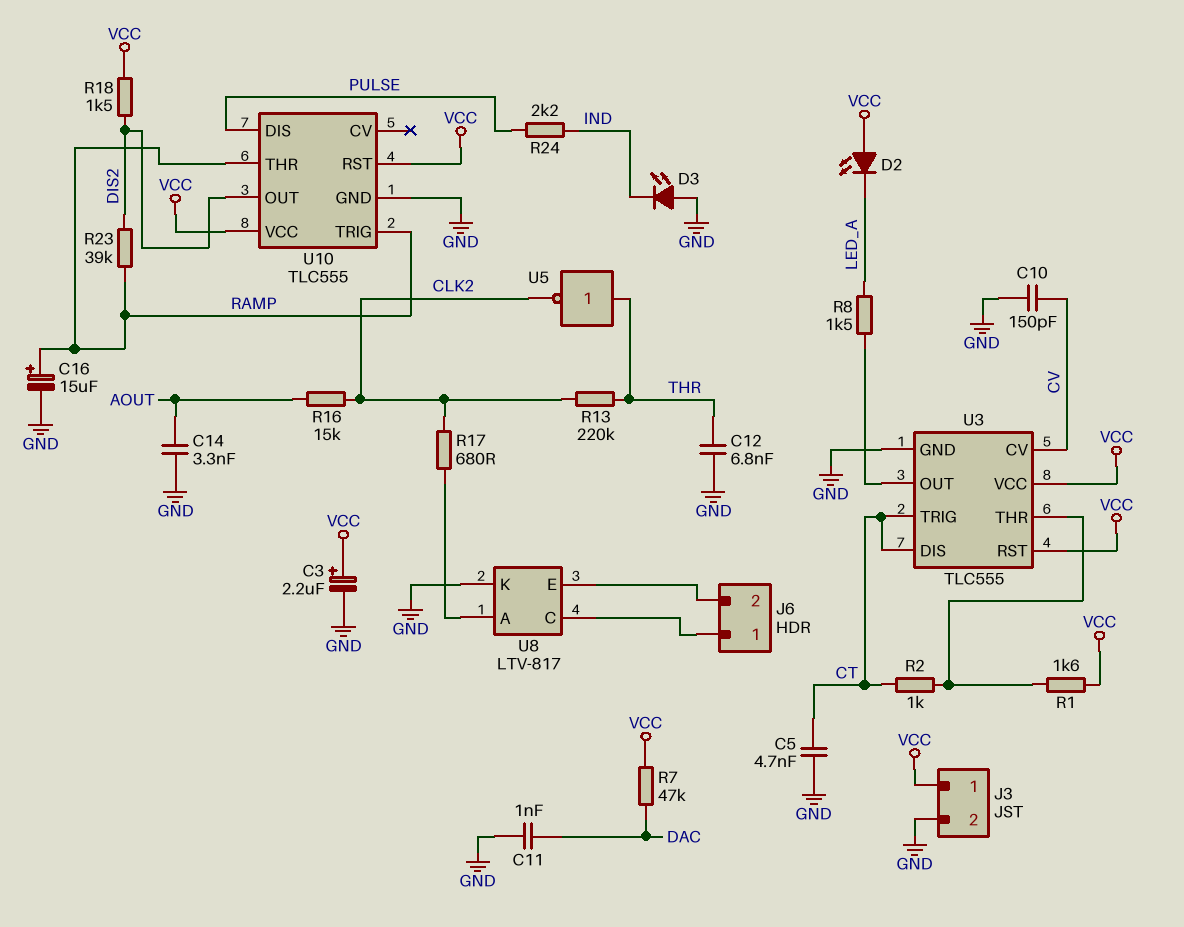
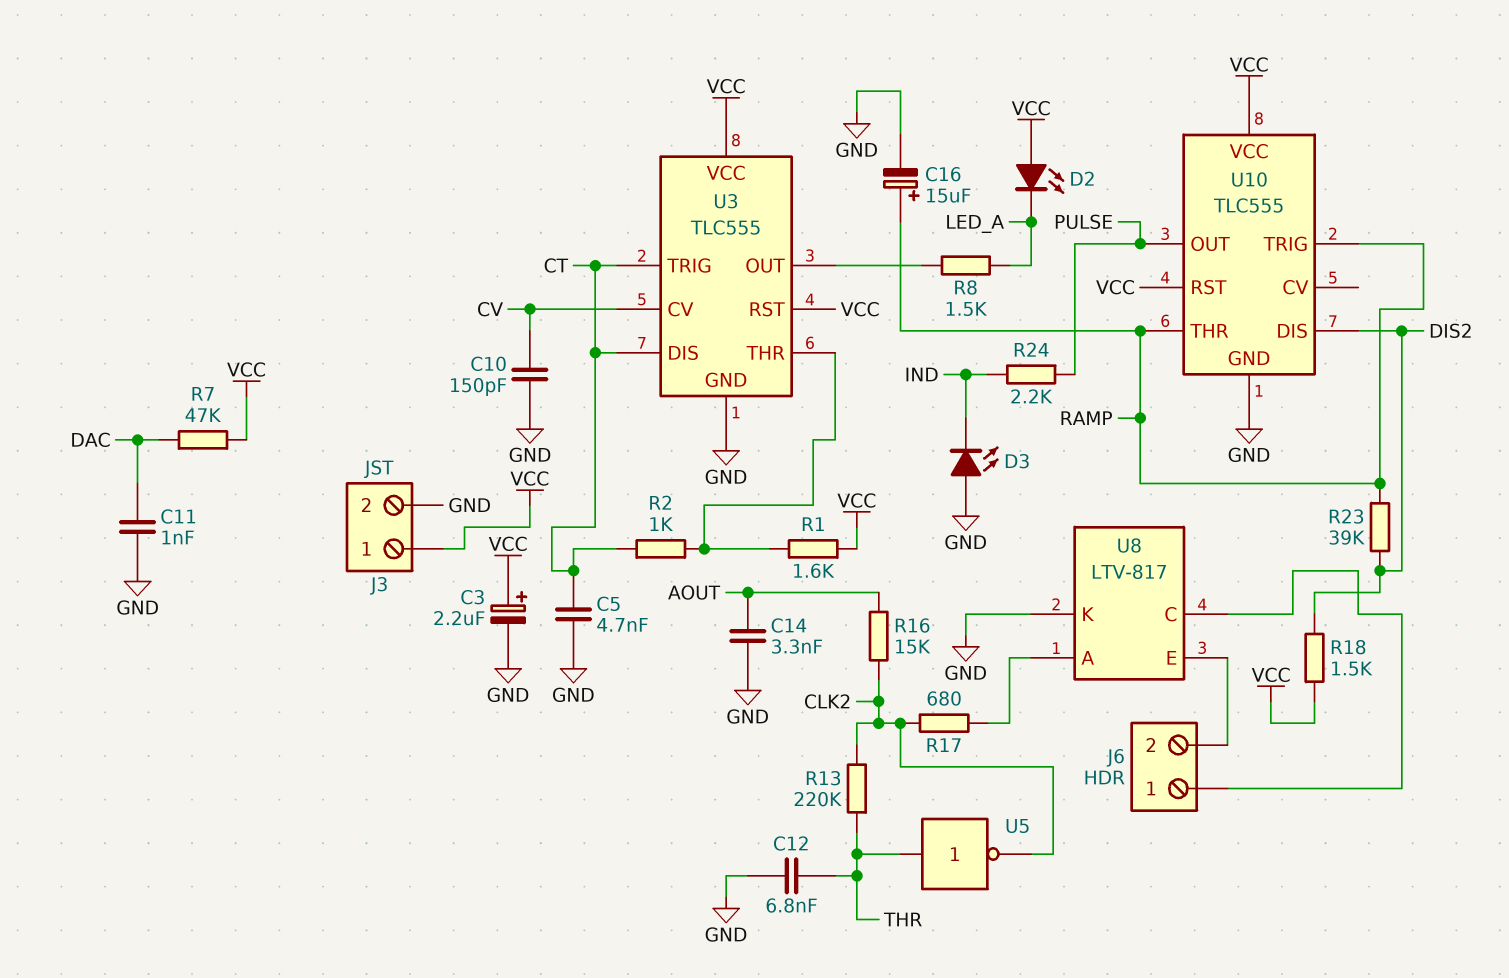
U10 pin DIS: PULSE -> DIS2
U10 pin OUT: DIS2 -> PULSE

